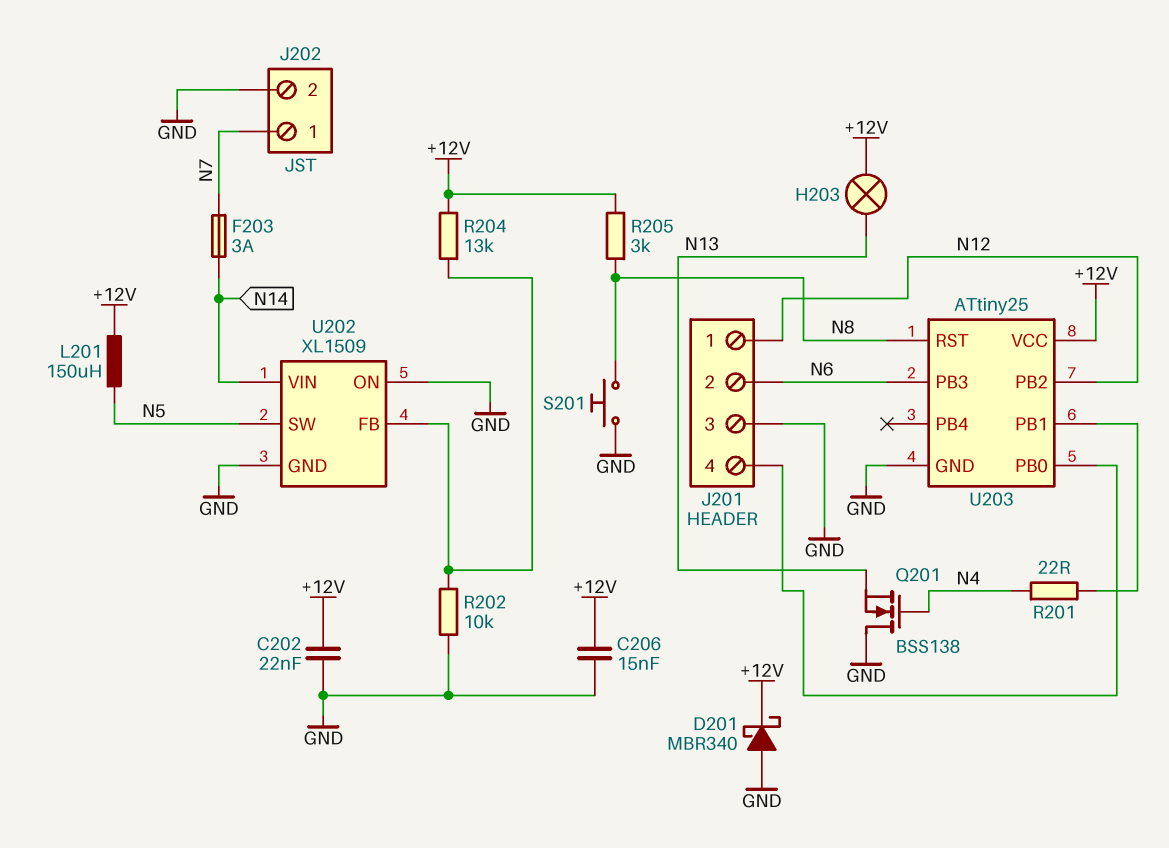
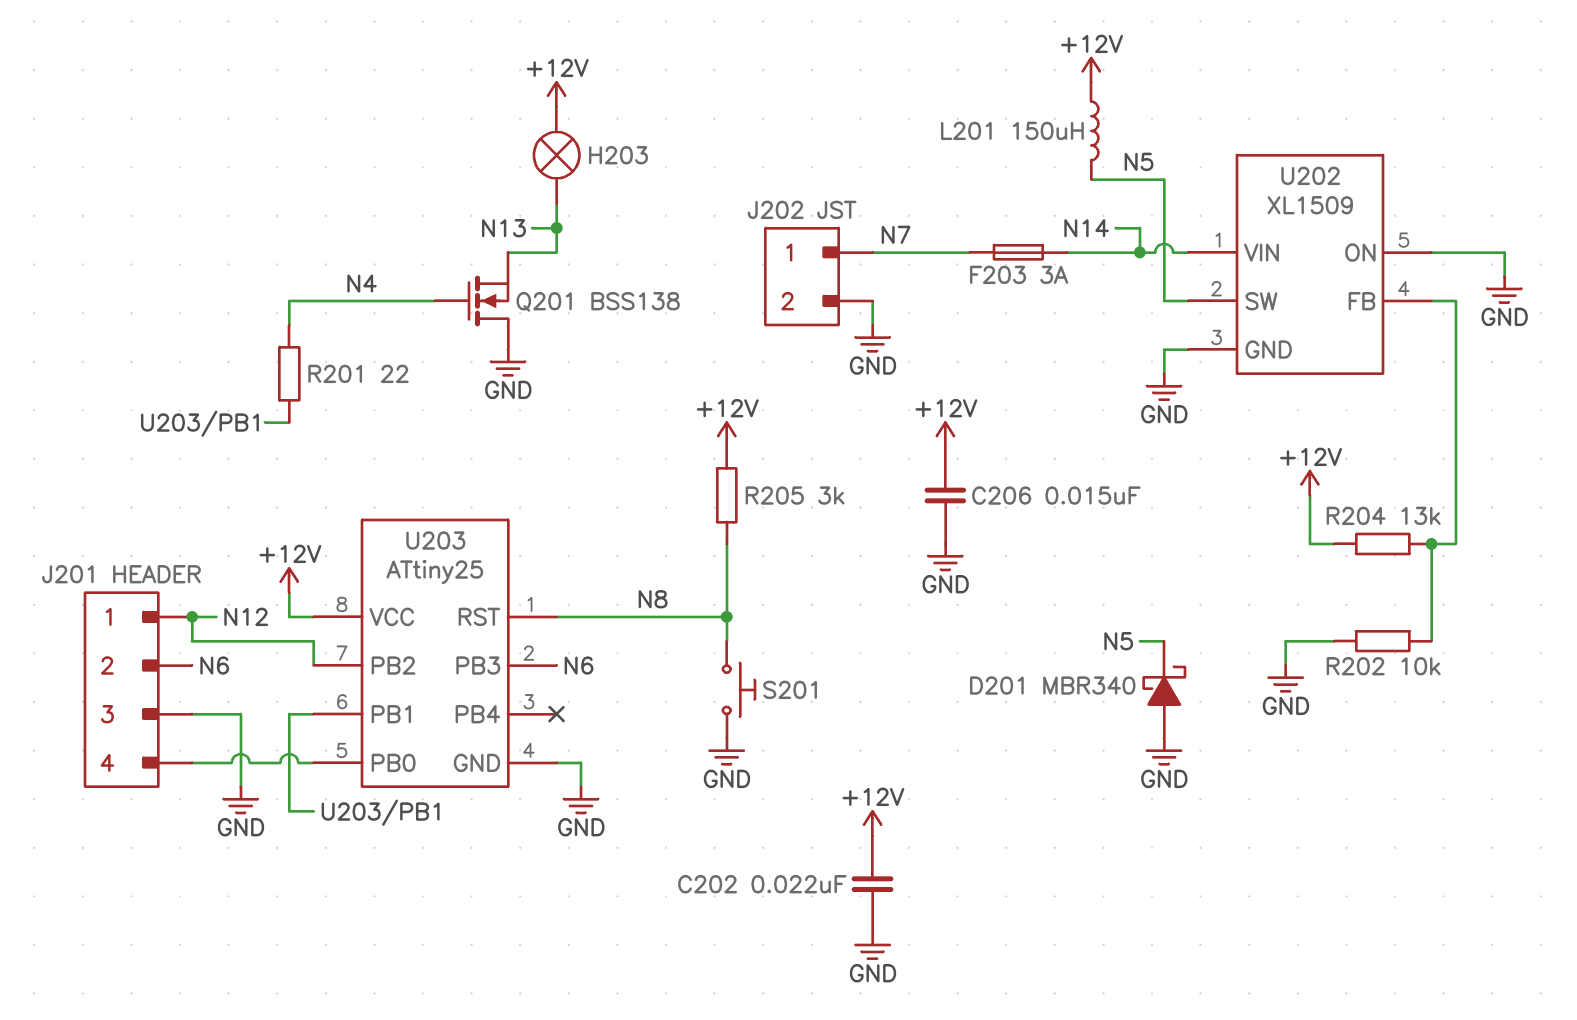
D201: schottky MBR340 (A GND, K +12V) -> schottky MBR340 (A GND, K N5)

